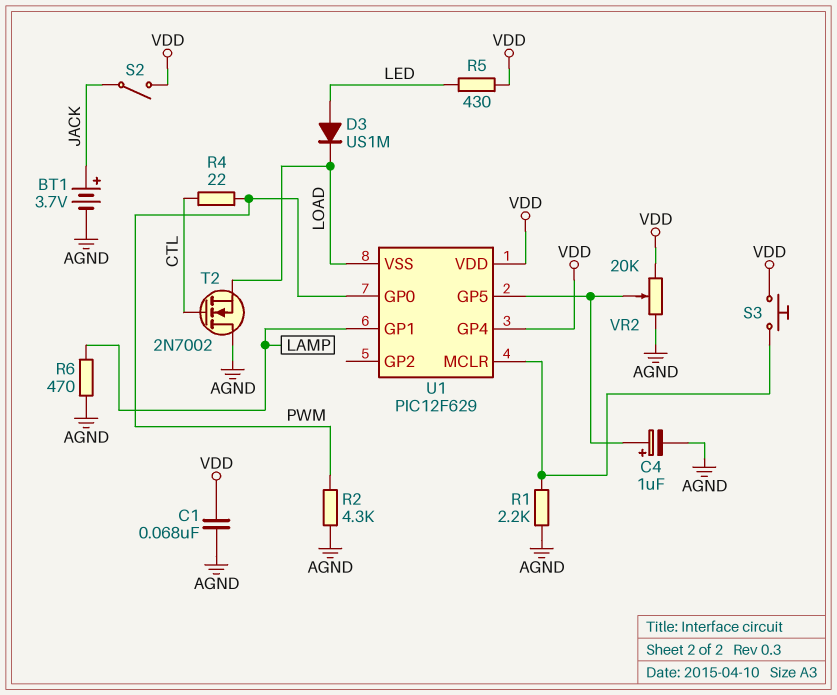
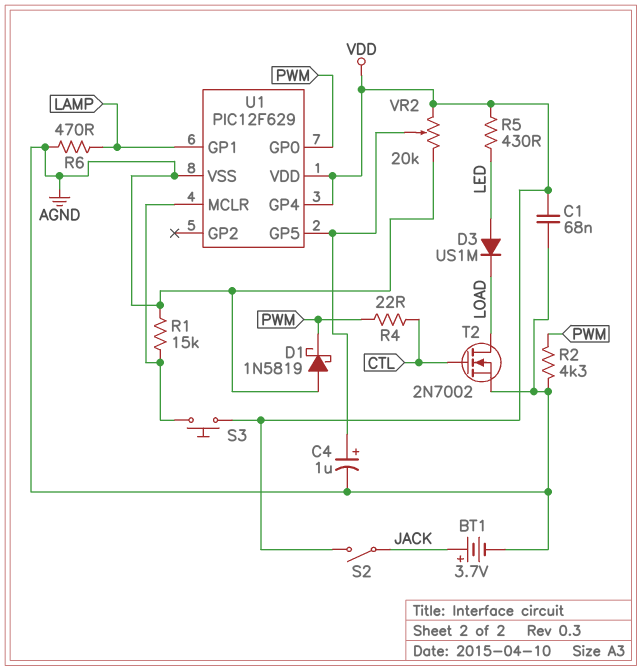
D1: none -> schottky 1N5819 (A AGND, K PWM)
R1: 2.2k (AGND, U1/MCLR) -> 15k (AGND, U1/MCLR)
T2: NMOS 2N7002 (G CTL, D AGND, S LOAD) -> NMOS 2N7002 (G CTL, D LOAD, S AGND)
U1 pin VSS: LOAD -> AGND

